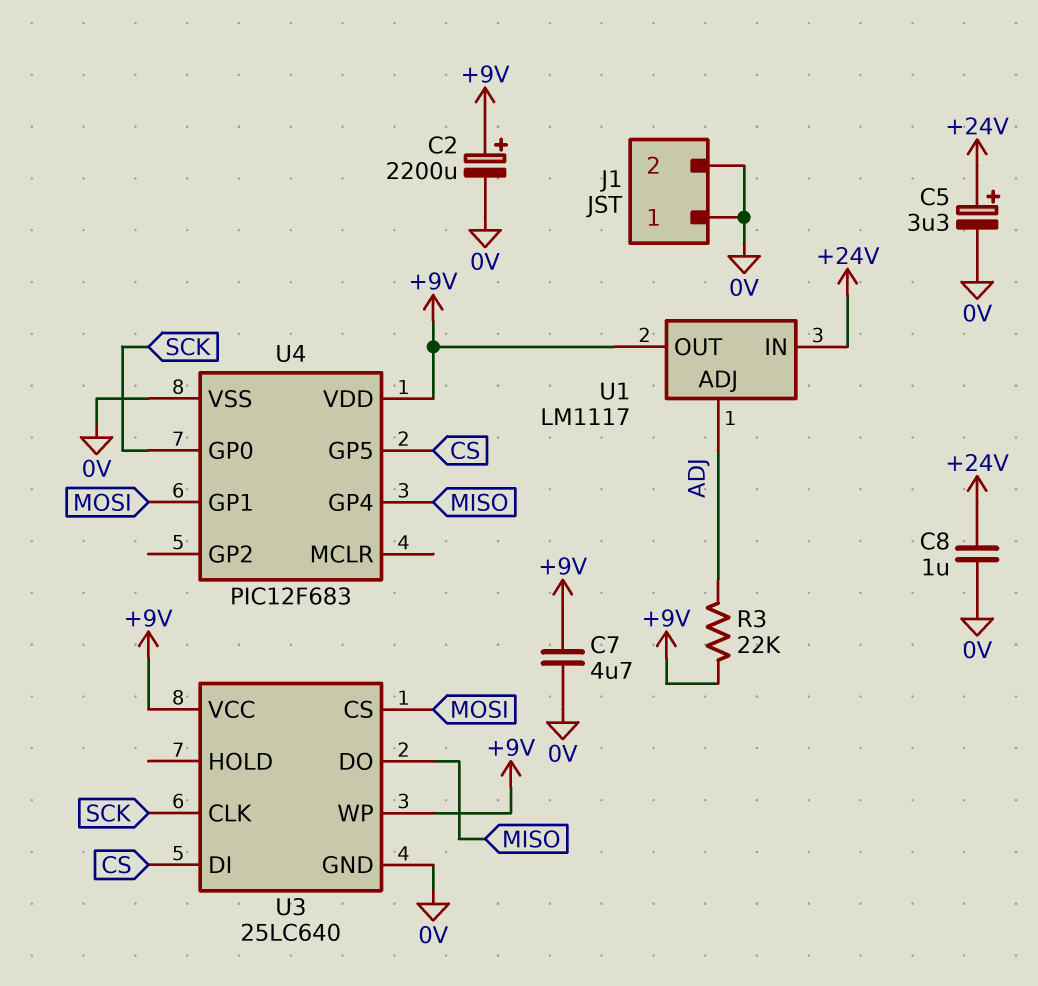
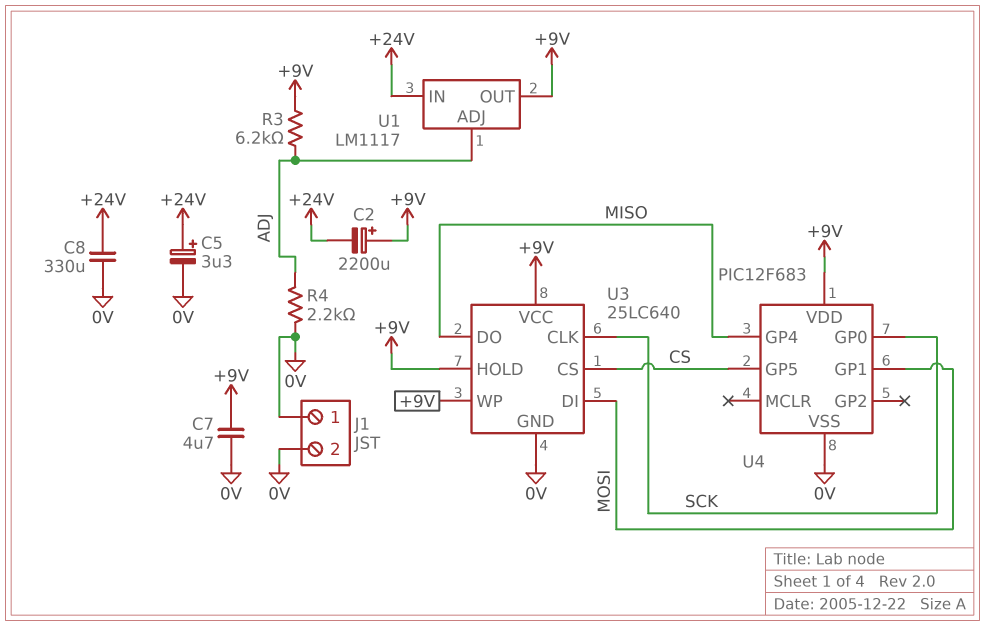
C2: 2200uF (plus +9V, minus 0V) -> 2200uF (plus +9V, minus +24V)
C8: 1uF (+24V, 0V) -> 330uF (+24V, 0V)
R3: 22k (+9V, ADJ) -> 6.2k (+9V, ADJ)
R4: none -> 2.2k (0V, ADJ)
U3 pin CS: MOSI -> CS
U3 pin DI: CS -> MOSI
U3 pin HOLD: none -> +9V

